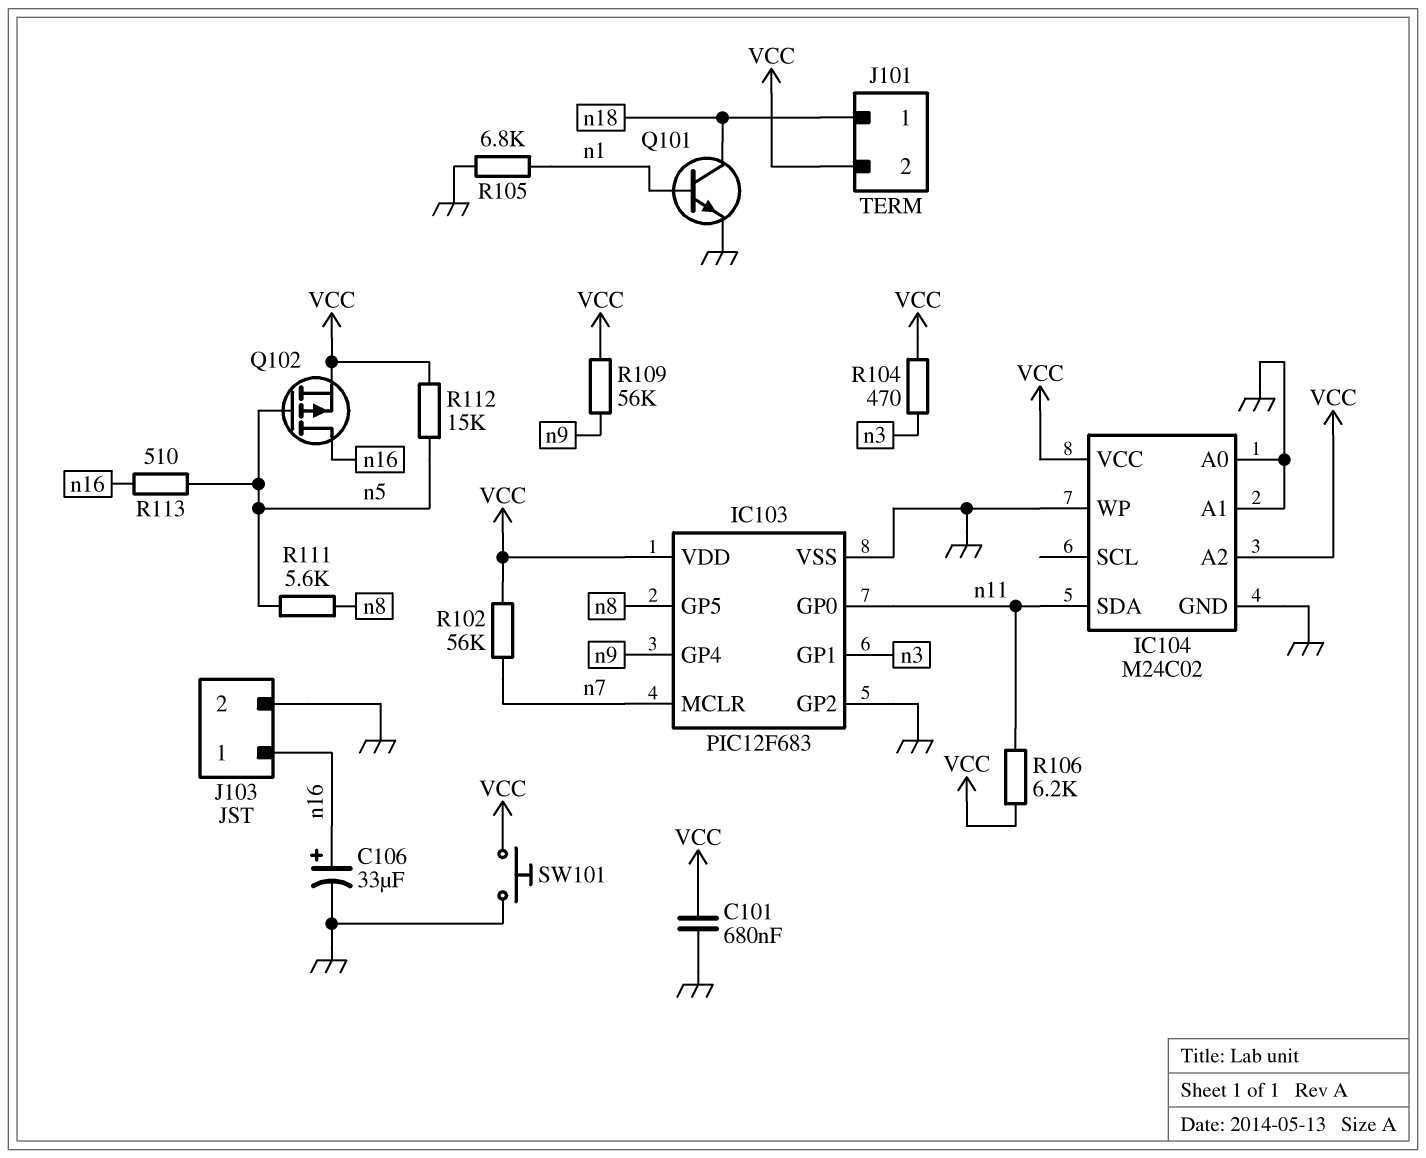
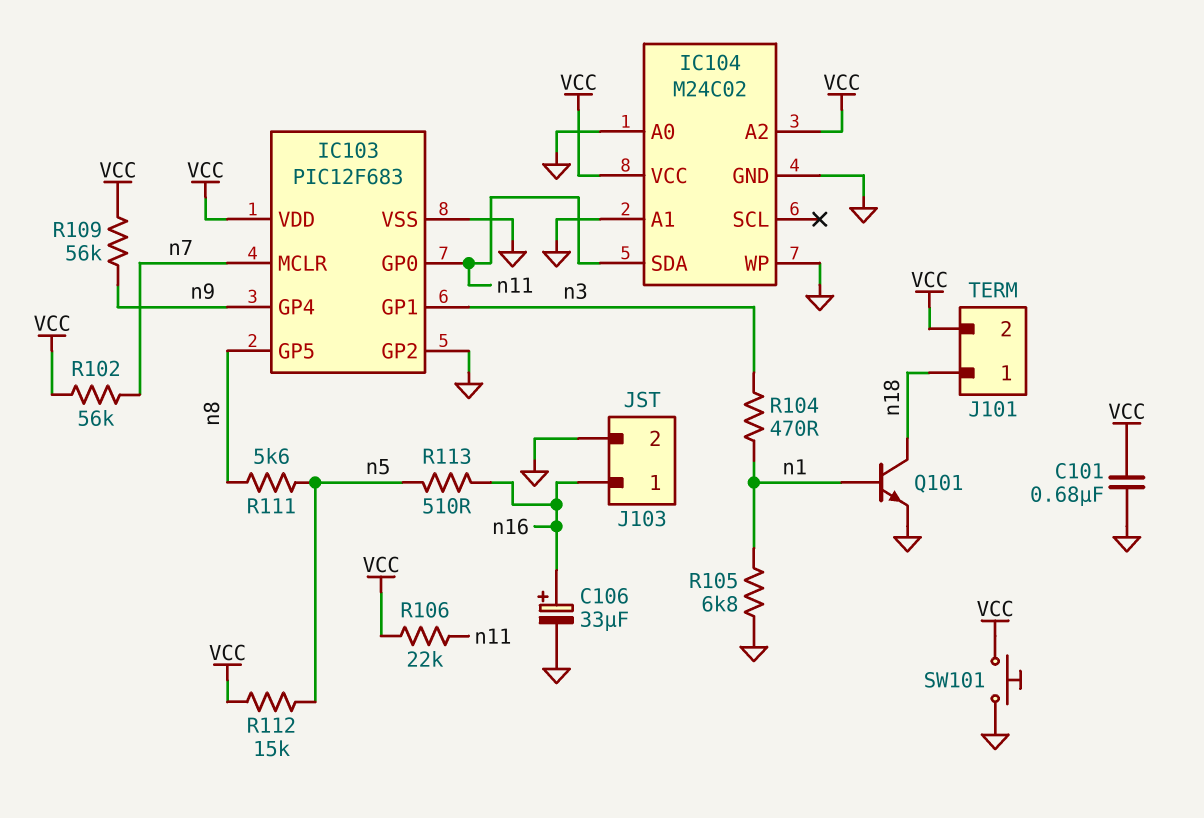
Q102: PMOS (G n5, D n16, S VCC) -> none
R104: 470 (VCC, n3) -> 470 (n1, n3)
R106: 6.2k (VCC, n11) -> 22k (VCC, n11)

